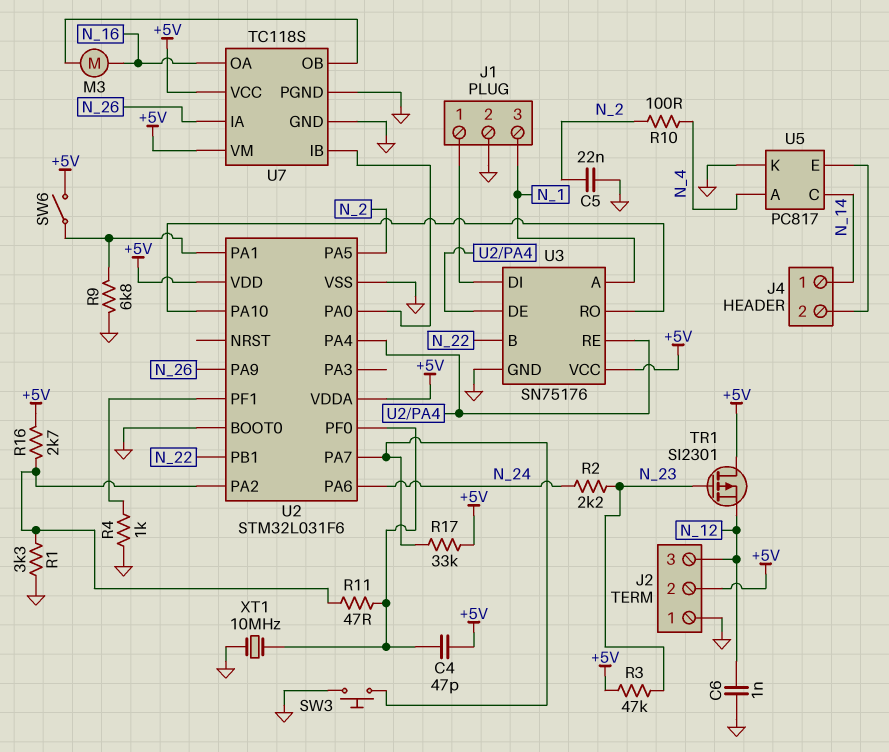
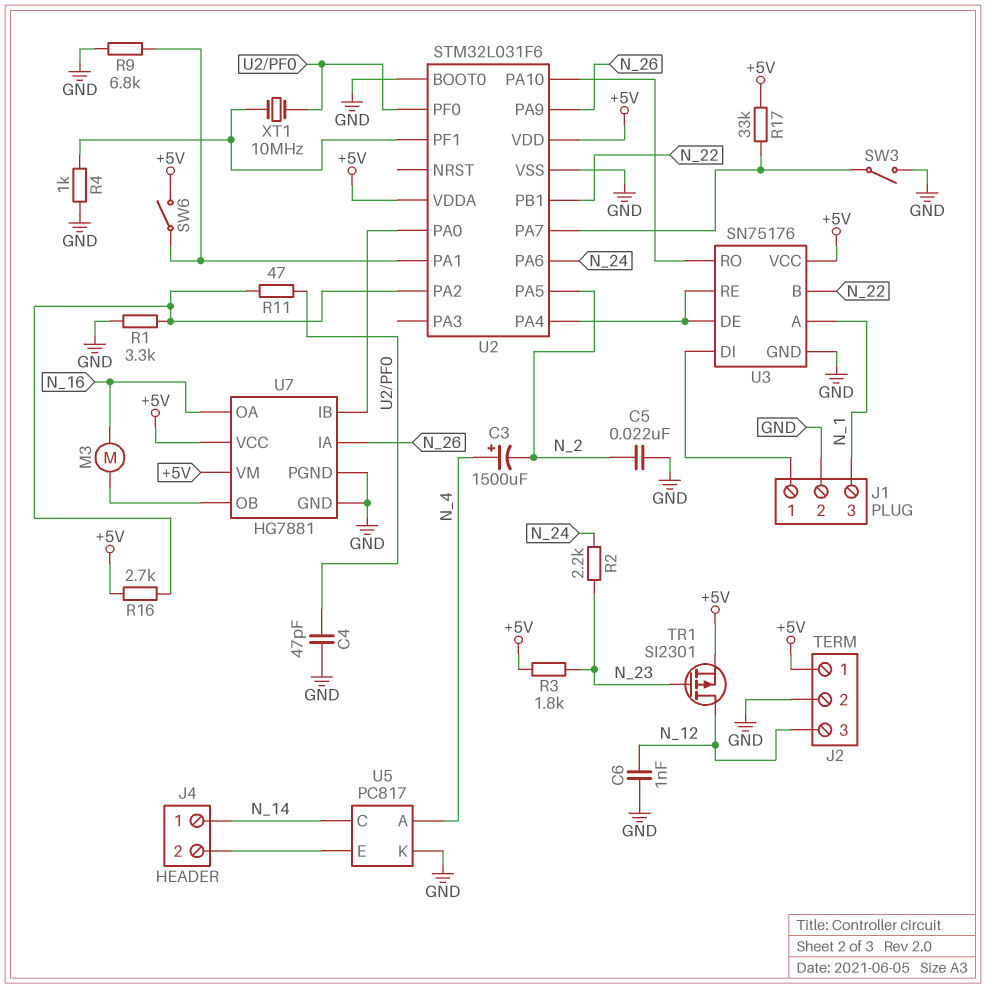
C3: none -> 1500uF (plus N_4, minus N_2)
C4: 47pF (+5V, U2/PF0) -> 47pF (GND, U2/PF0)
J2 pin 1: GND -> +5V
J2 pin 2: +5V -> GND
R3: 47k (+5V, N_23) -> 1.8k (+5V, N_23)
R10: 100 (N_2, N_4) -> none
SW3: button (GND, U2/PA7) -> switch (GND, U2/PA7)
TR1: PMOS SI2301 (G N_23, D +5V, S N_12) -> PMOS SI2301 (G N_23, D N_12, S +5V)
U7: TC118S -> HG7881
XT1: 10MHz (GND, U2/PF0) -> 10MHz (U2/PF0, U2/PF1)

